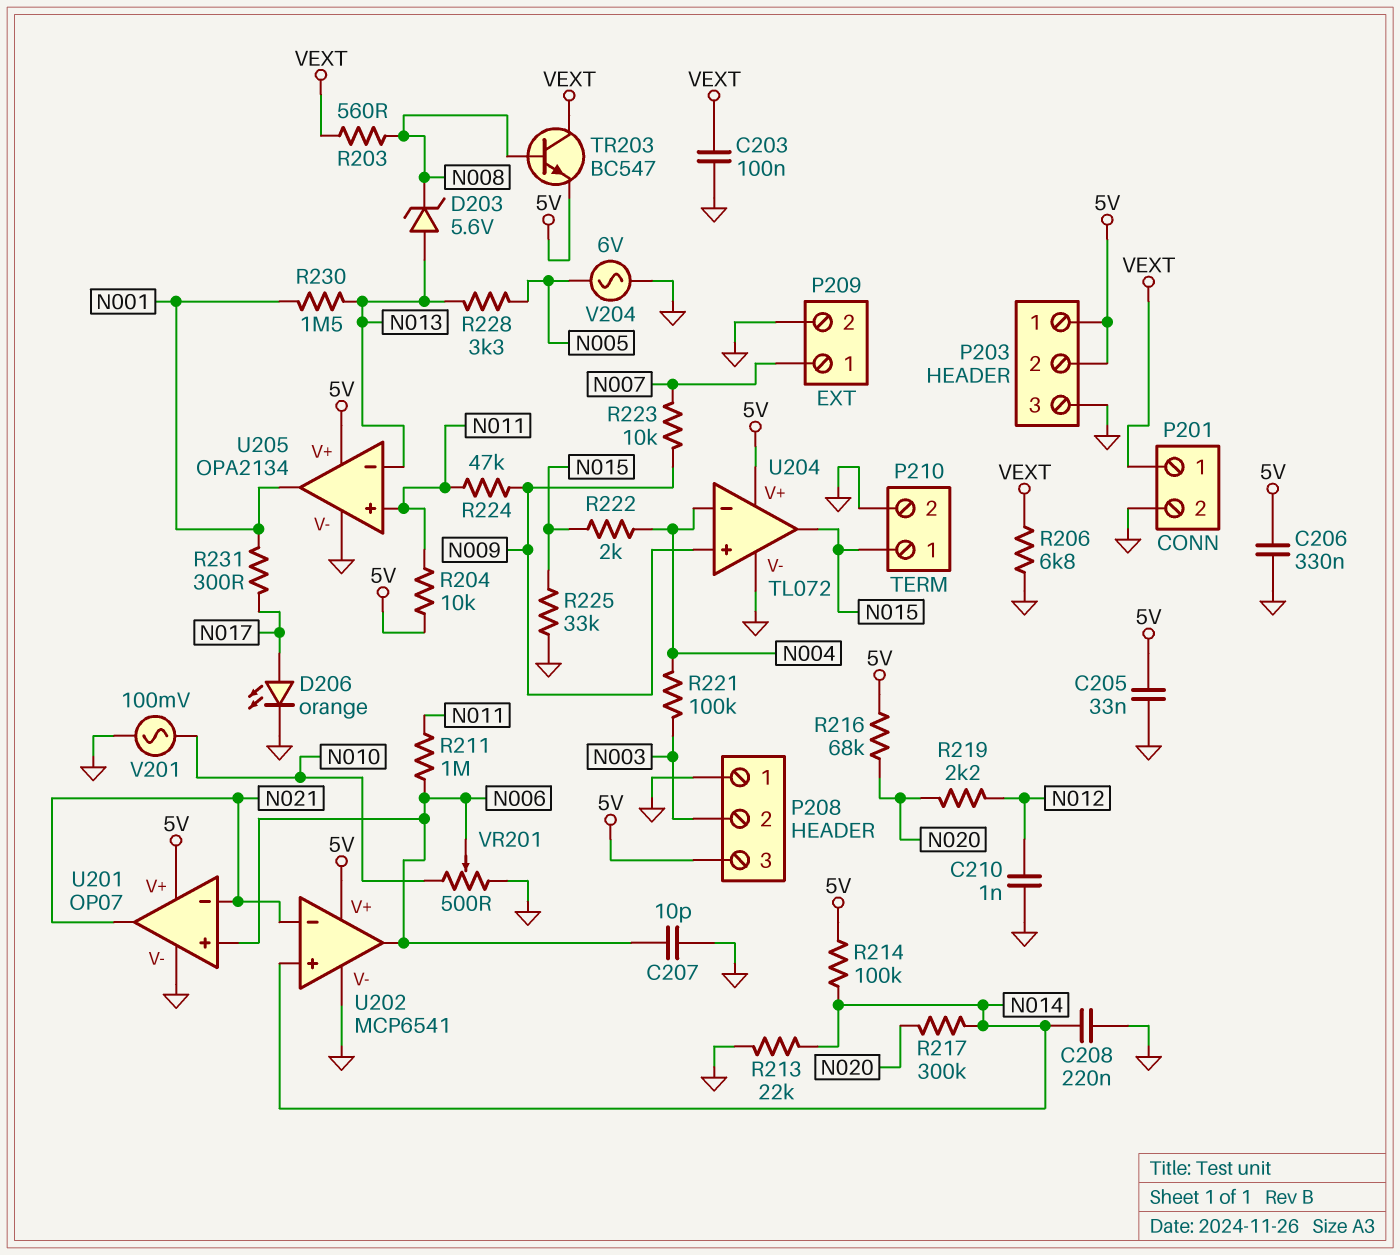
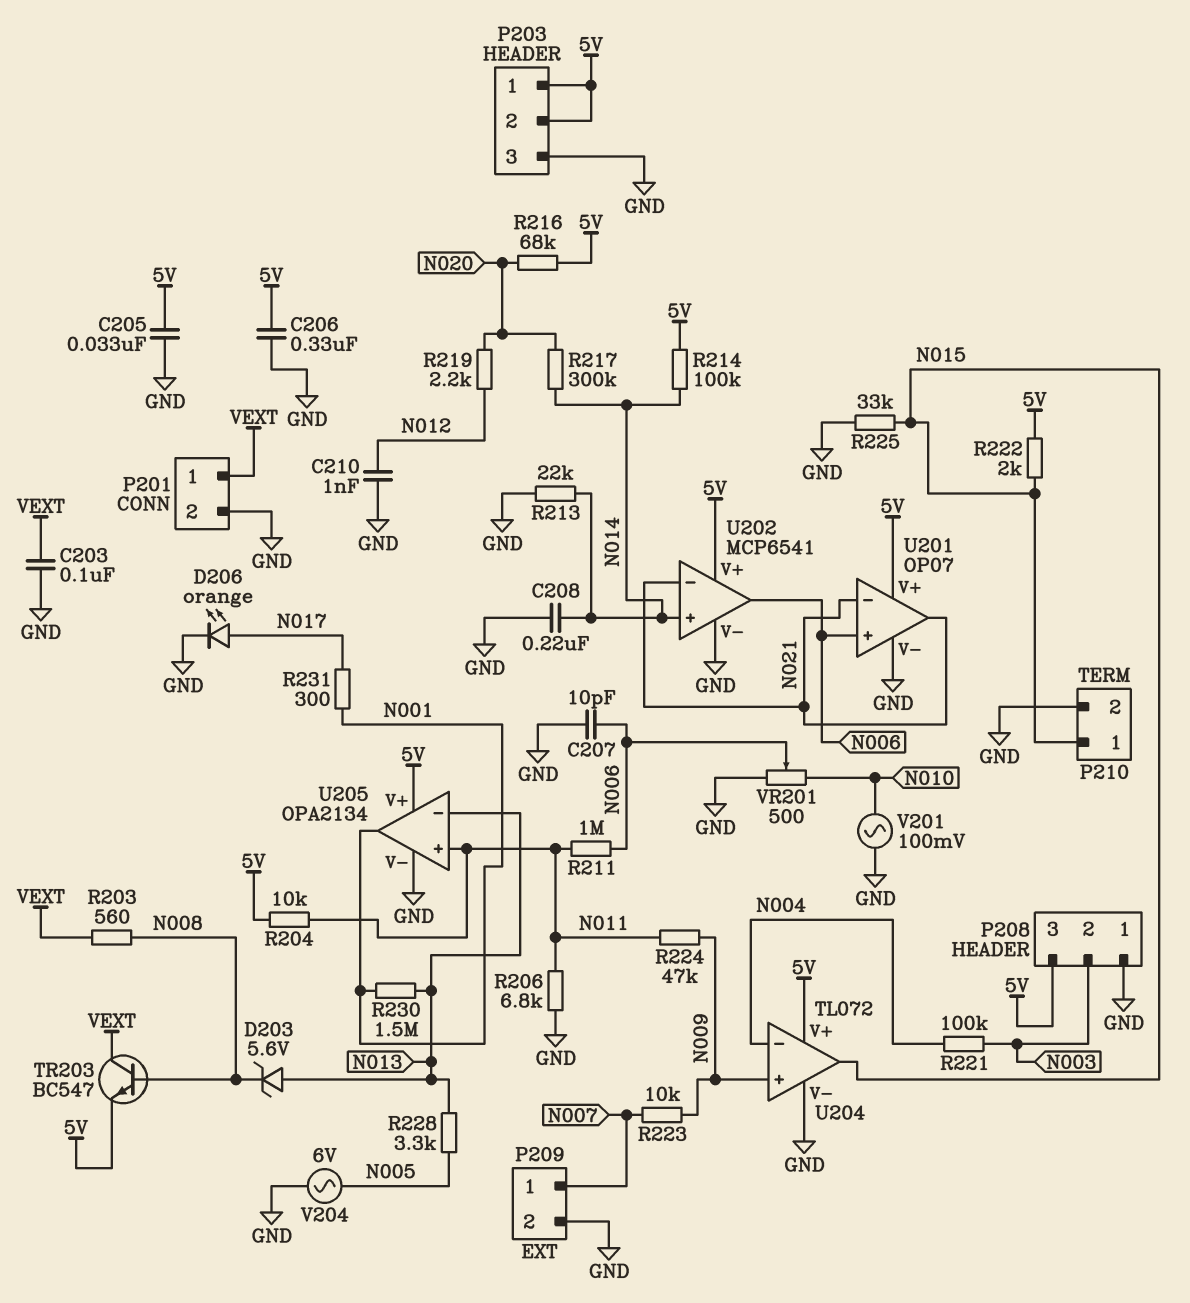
R206: 6.8k (GND, VEXT) -> 6.8k (GND, N011)
R222: 2k (N004, N015) -> 2k (5V, N015)

